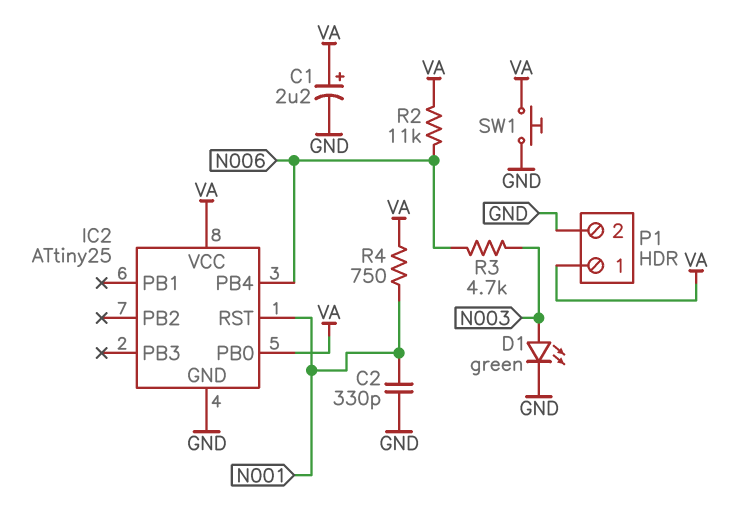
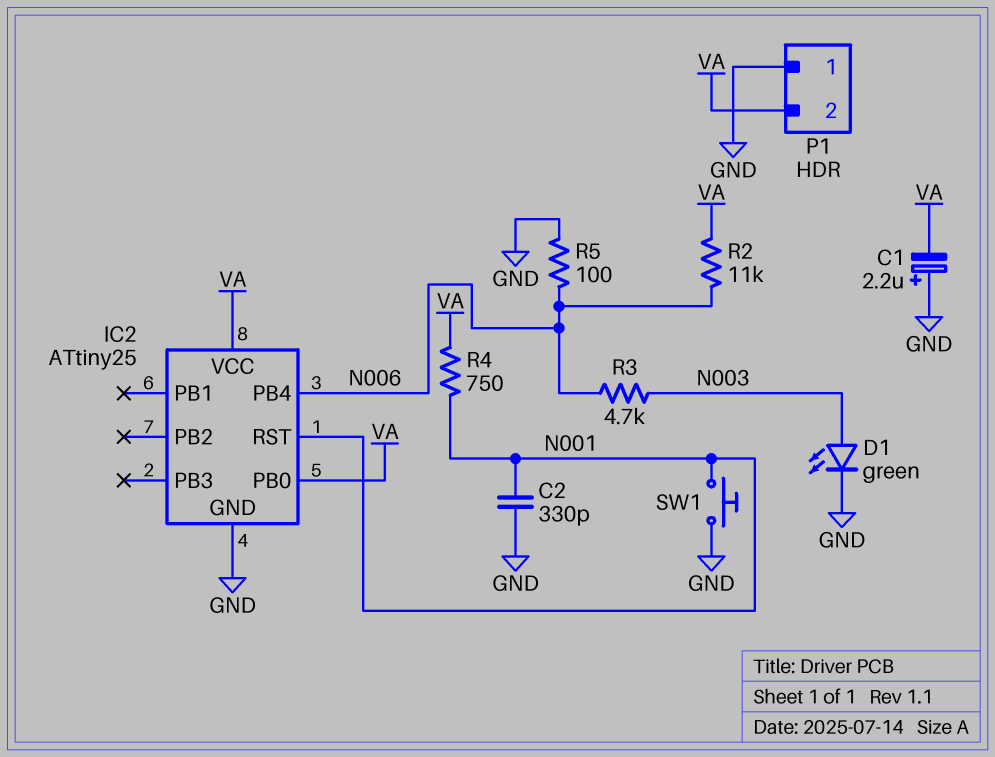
C1: 2.2uF (plus VA, minus GND) -> 2.2uF (plus GND, minus VA)
P1 pin 1: VA -> GND
P1 pin 2: GND -> VA
R5: none -> 100 (GND, N006)
SW1: button (GND, VA) -> button (GND, N001)

